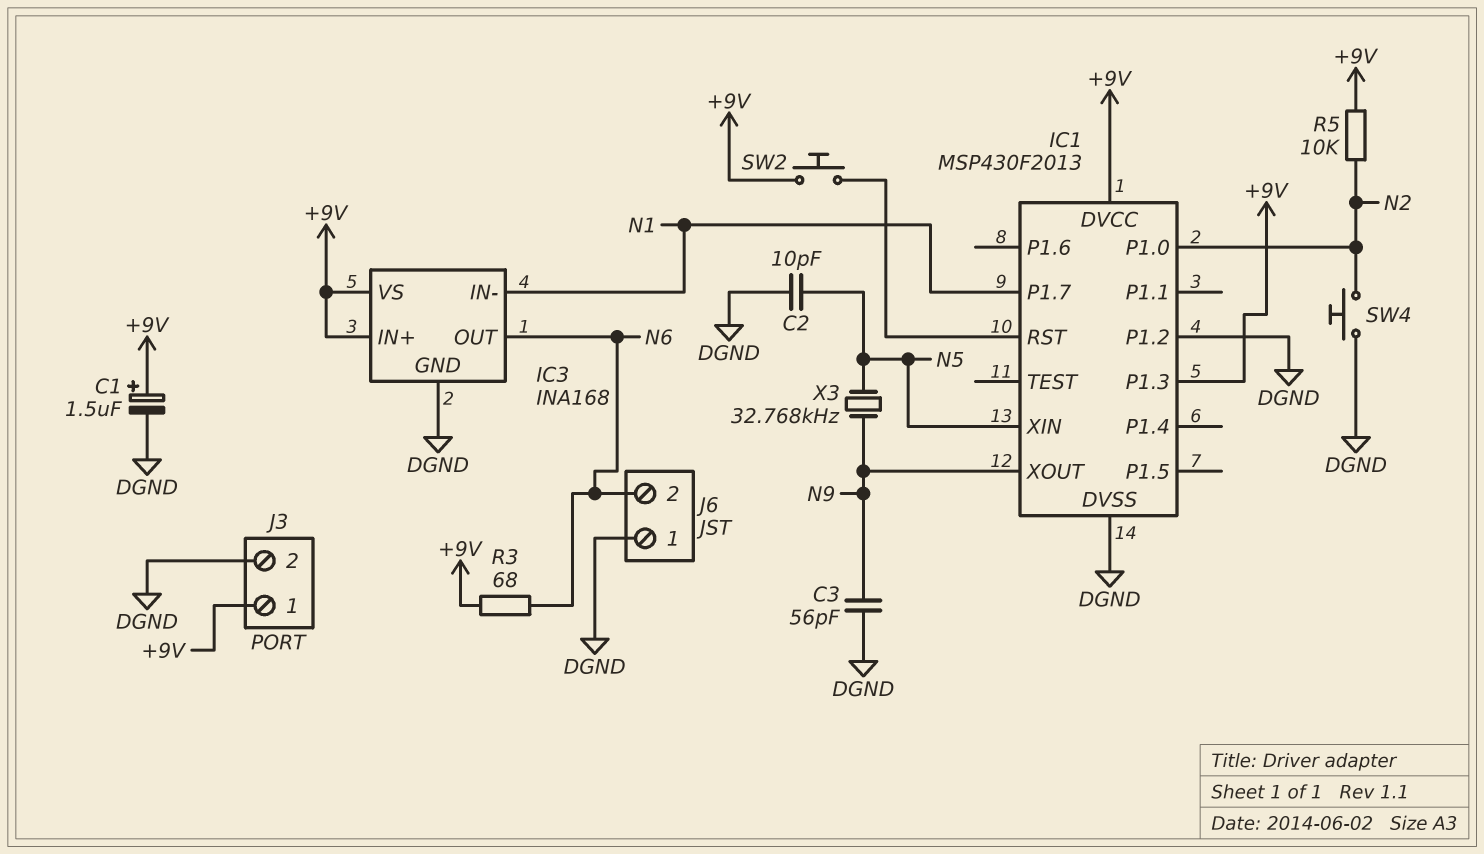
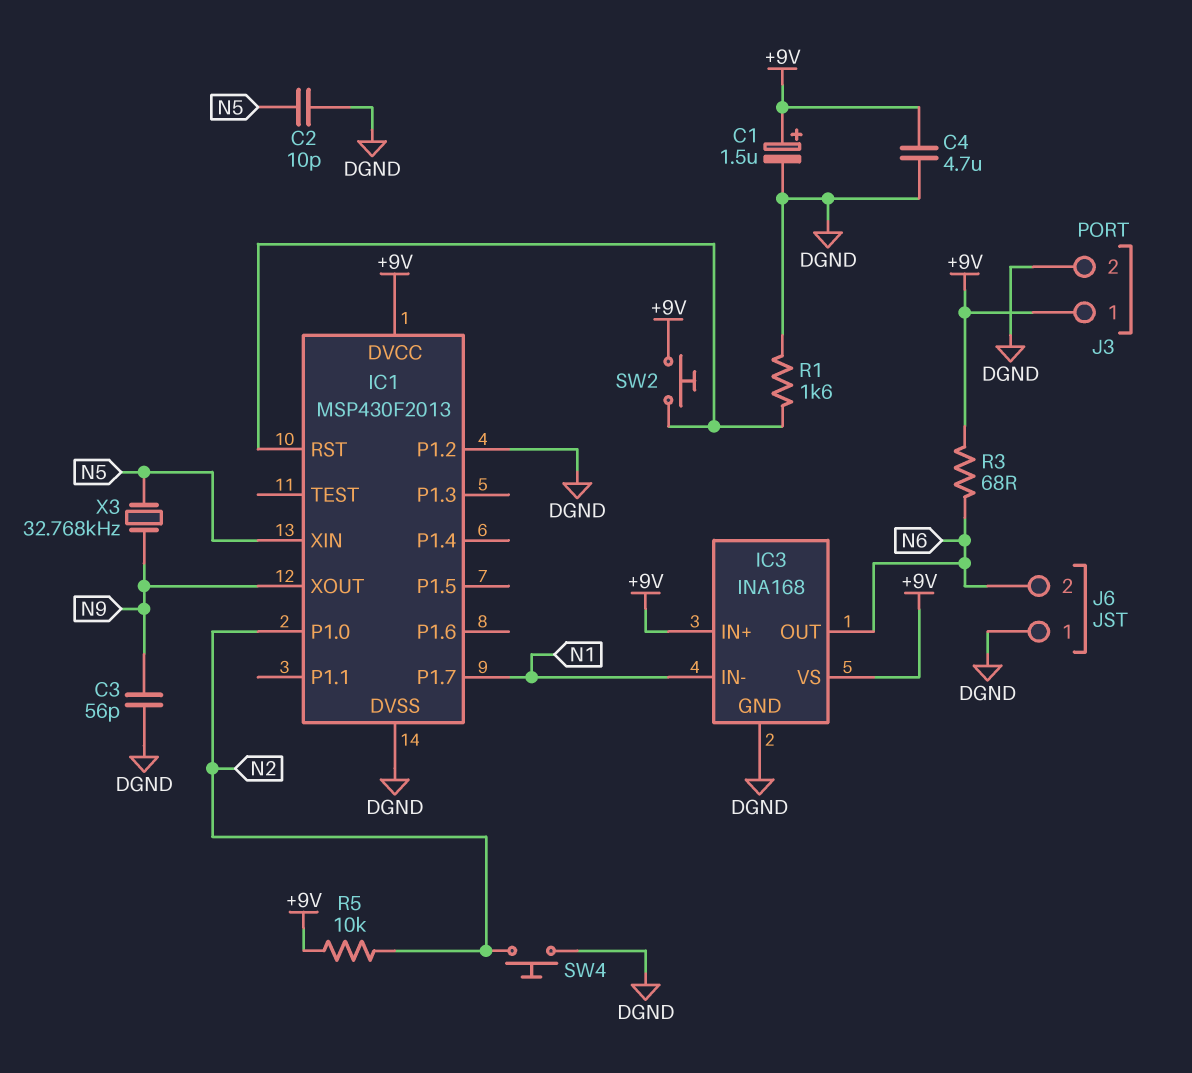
C4: none -> 4.7uF (+9V, DGND)
IC1 pin P1.3: +9V -> none
R1: none -> 1.6k (DGND, IC1/RST)

